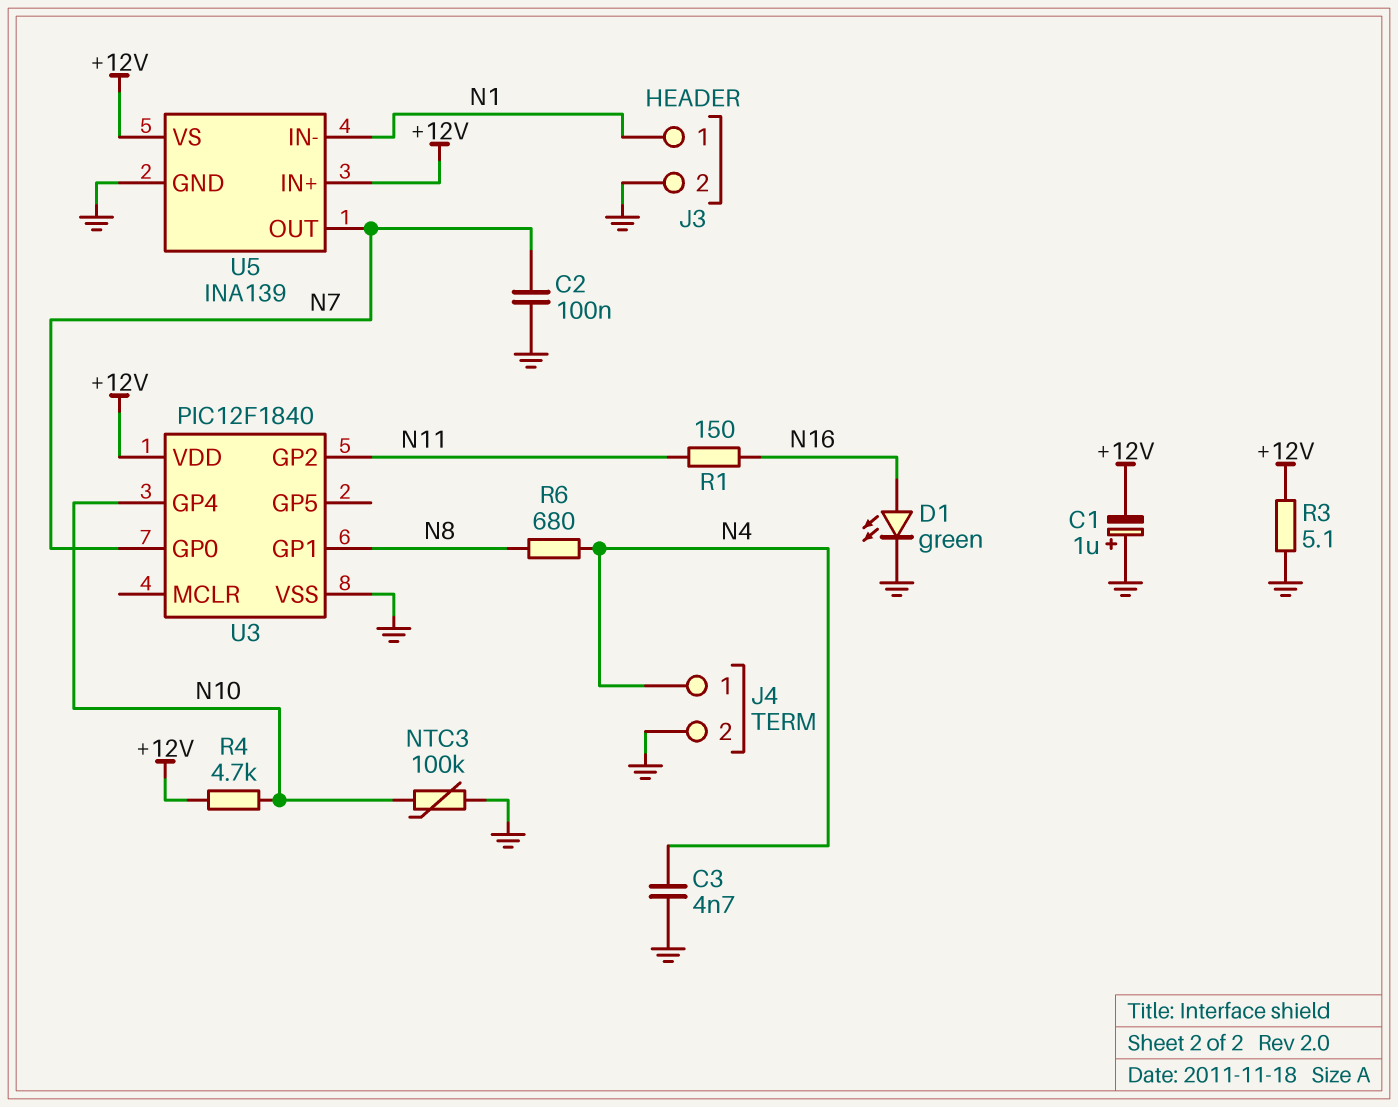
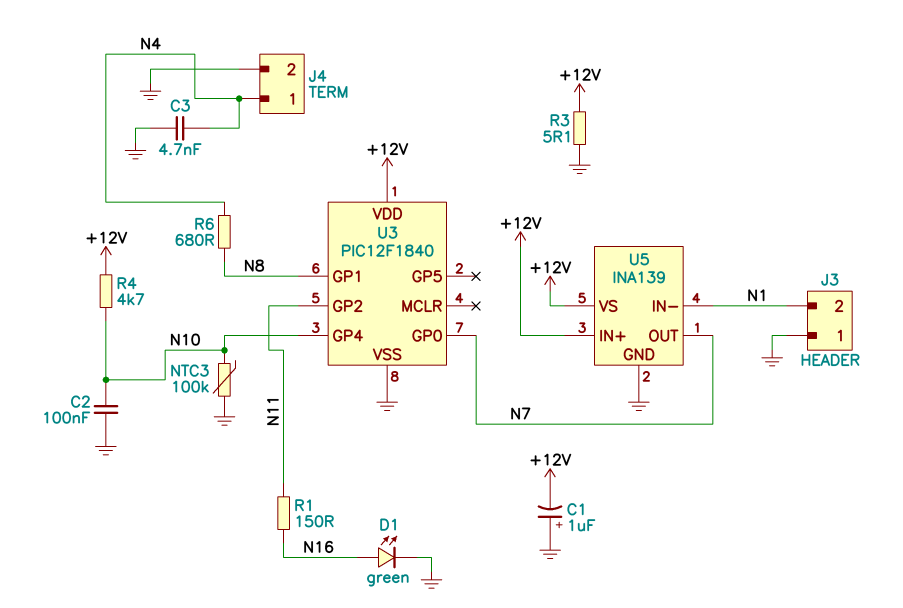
C2: 100nF (GND, N7) -> 100nF (GND, N10)
J3 pin 1: N1 -> GND
J3 pin 2: GND -> N1

